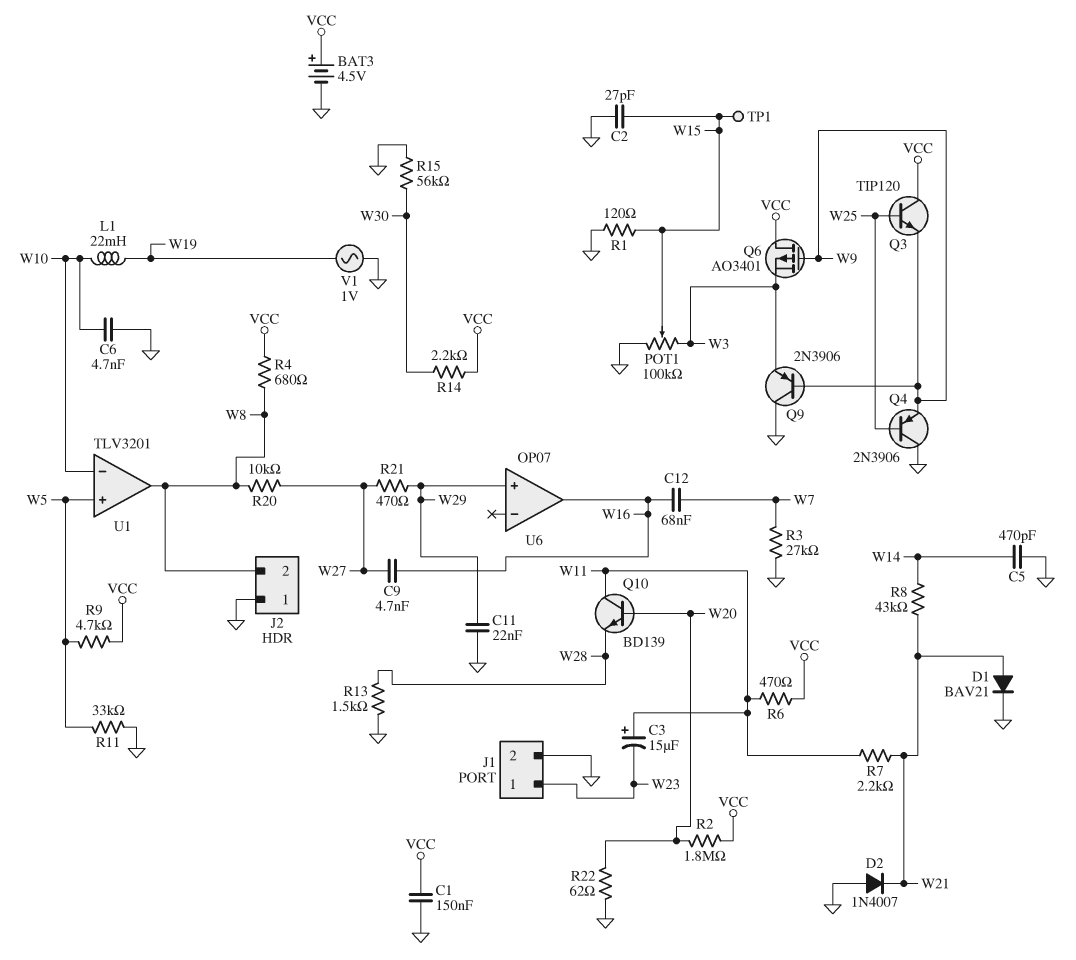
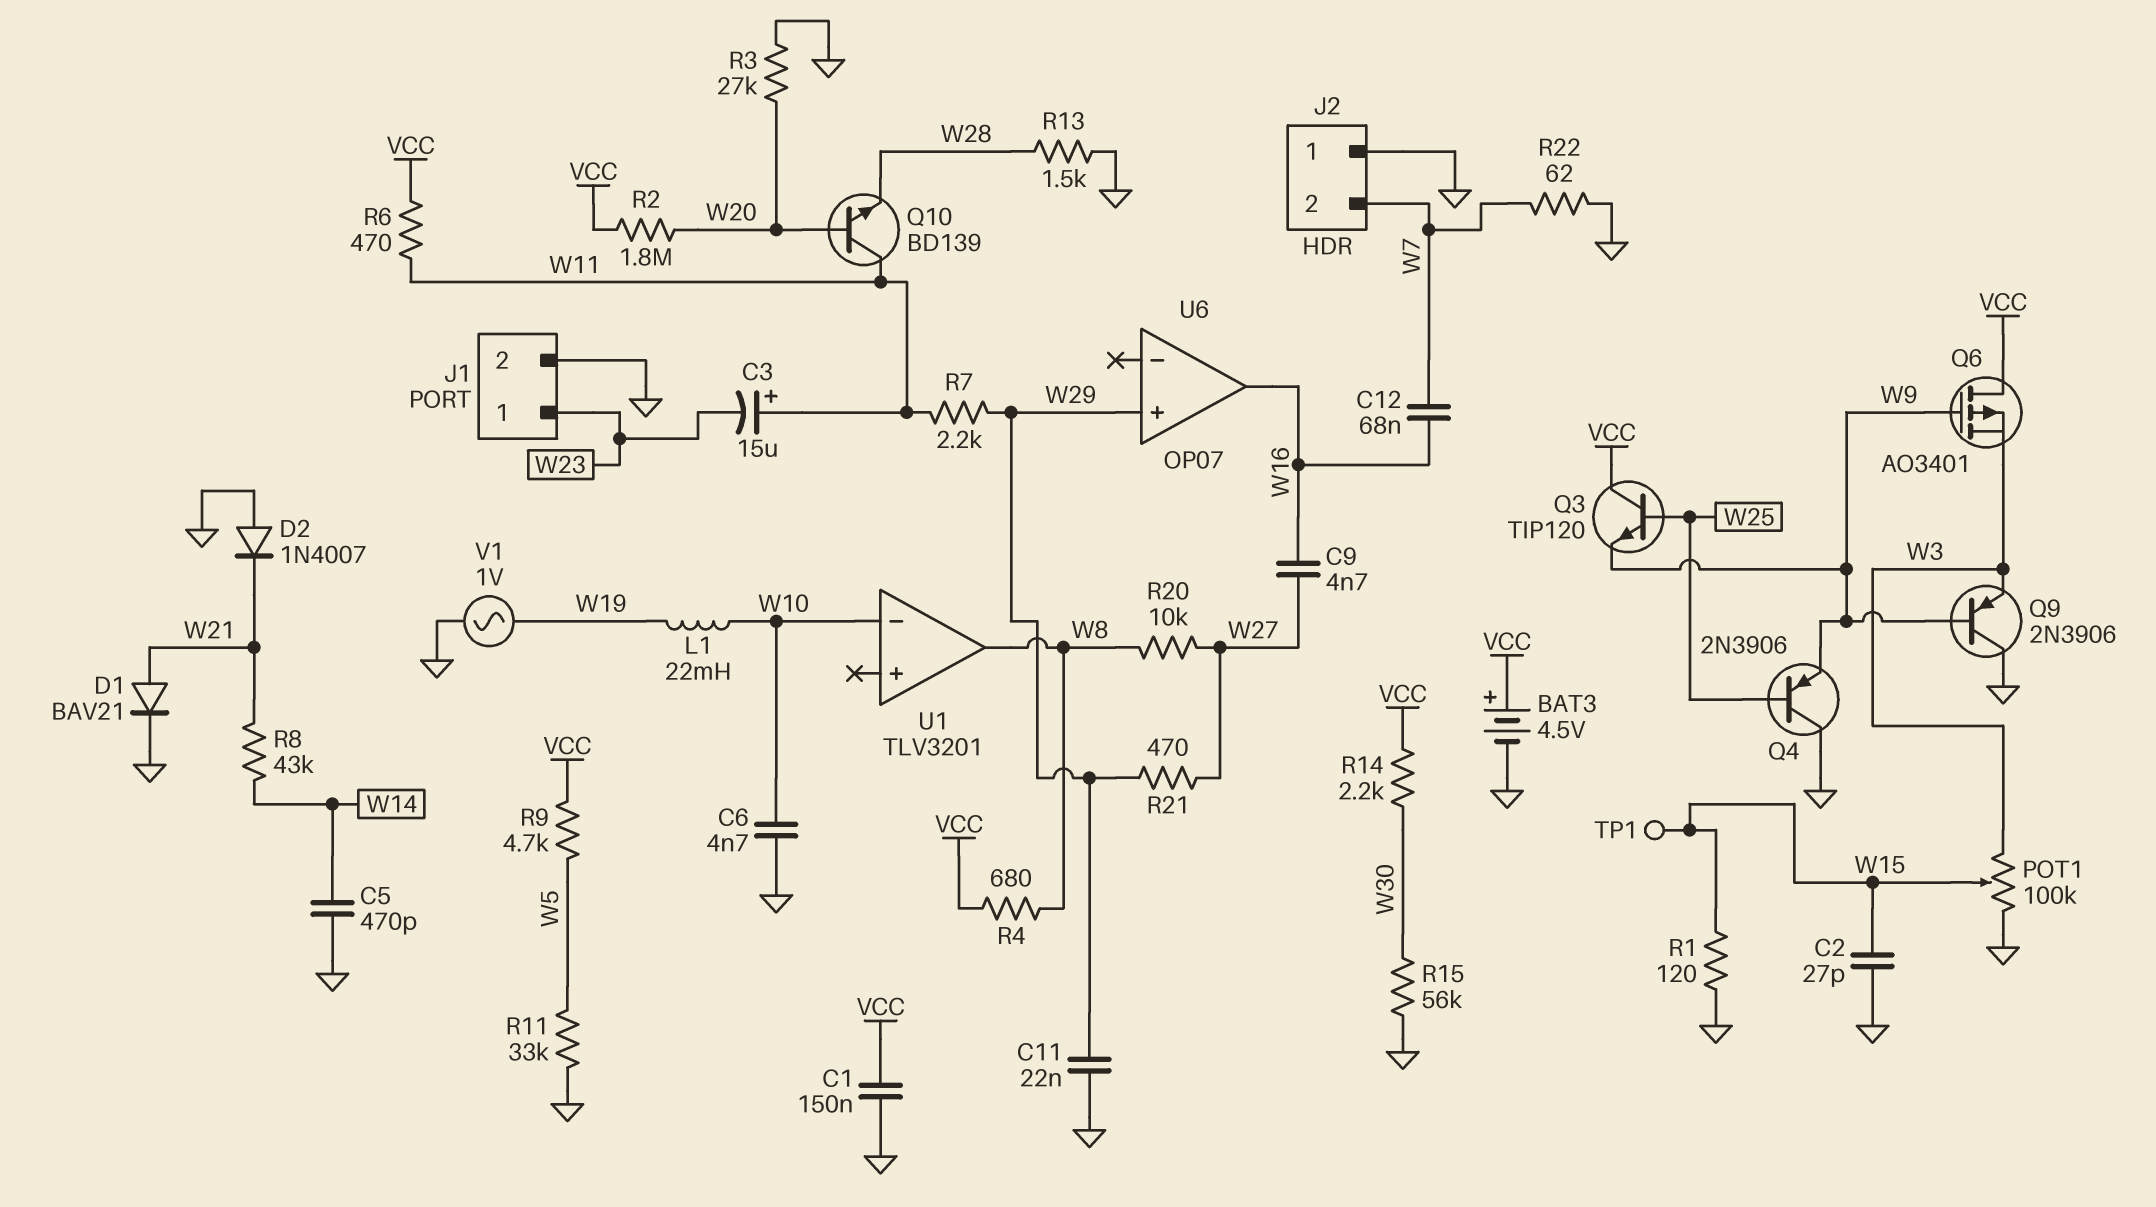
J2 pin 2: W8 -> W7
R3: 27k (GND, W7) -> 27k (GND, W20)
R7: 2.2k (W11, W21) -> 2.2k (W11, W29)
R22: 62 (GND, W20) -> 62 (GND, W7)
U1 pin in+: W5 -> none

